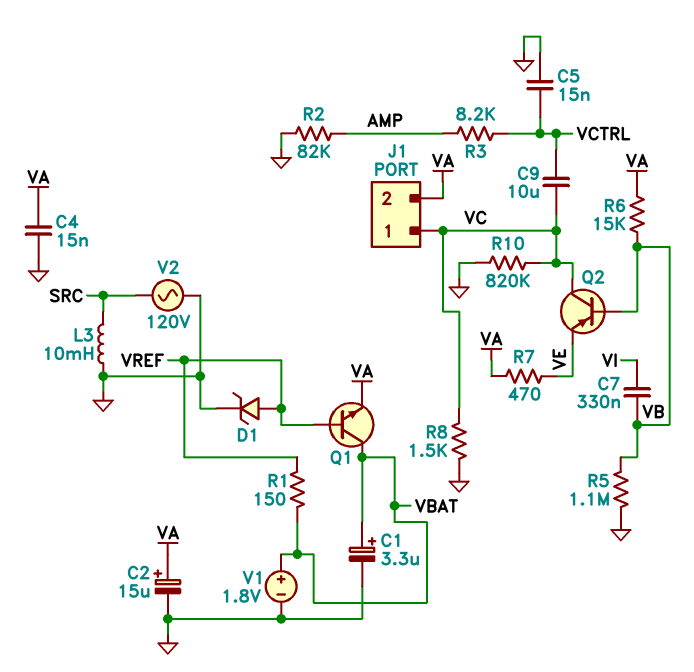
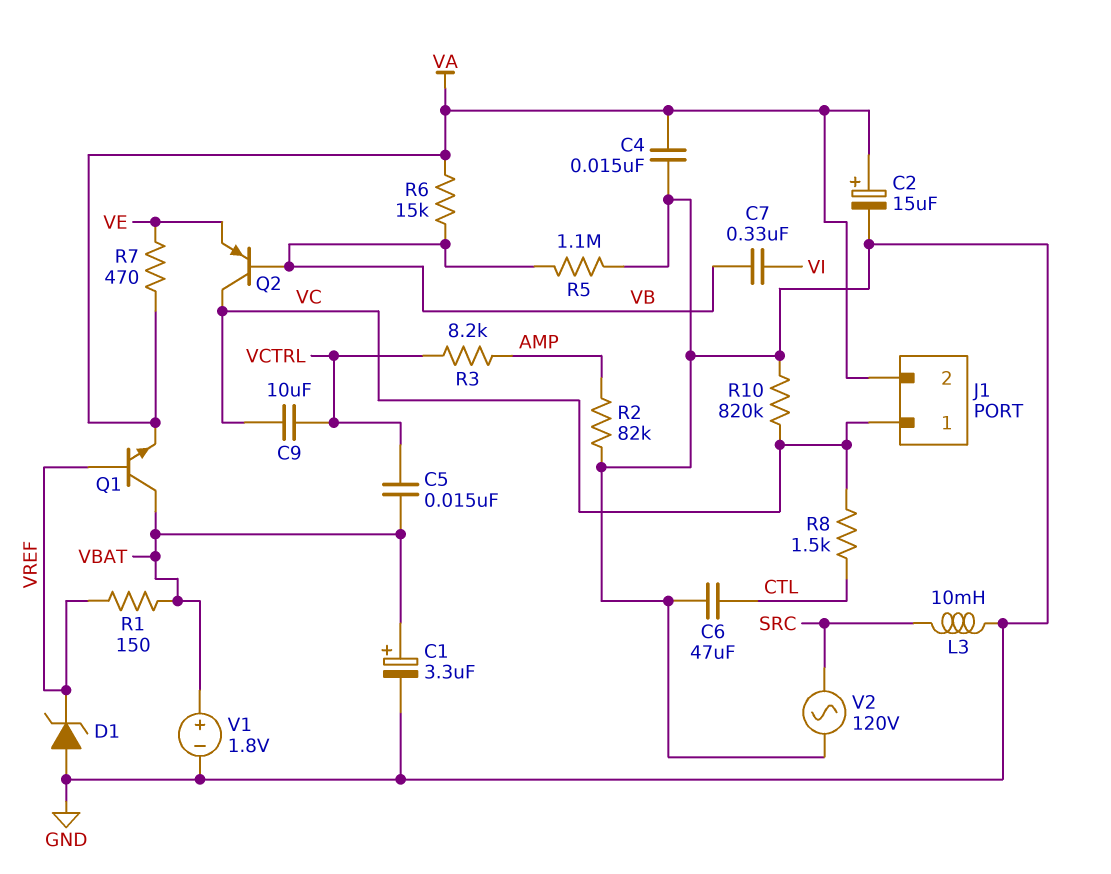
C5: 15nF (GND, VCTRL) -> 15nF (VBAT, VCTRL)
C6: none -> 47uF (CTL, GND)
D1: zener (A VREF, K GND) -> zener (A GND, K VREF)
R8: 1.5k (GND, VC) -> 1.5k (CTL, VC)

